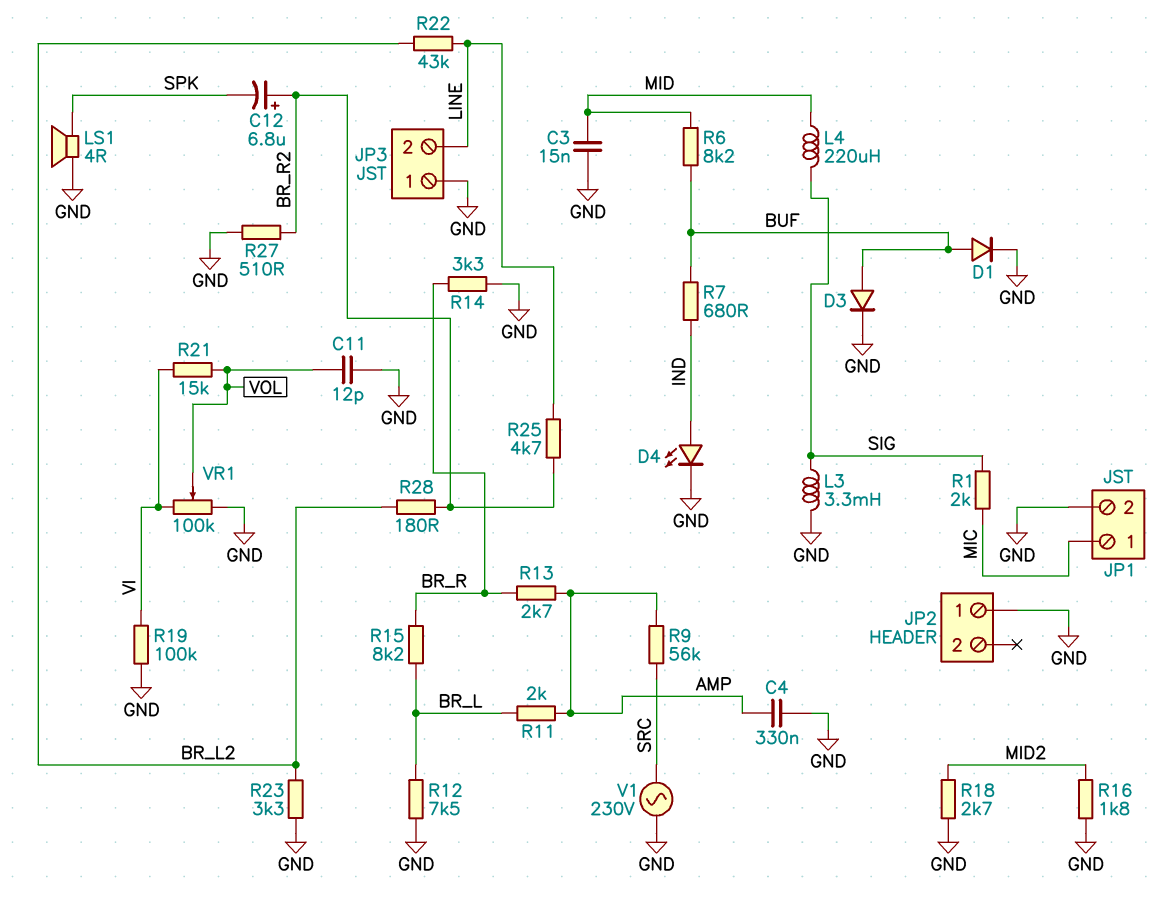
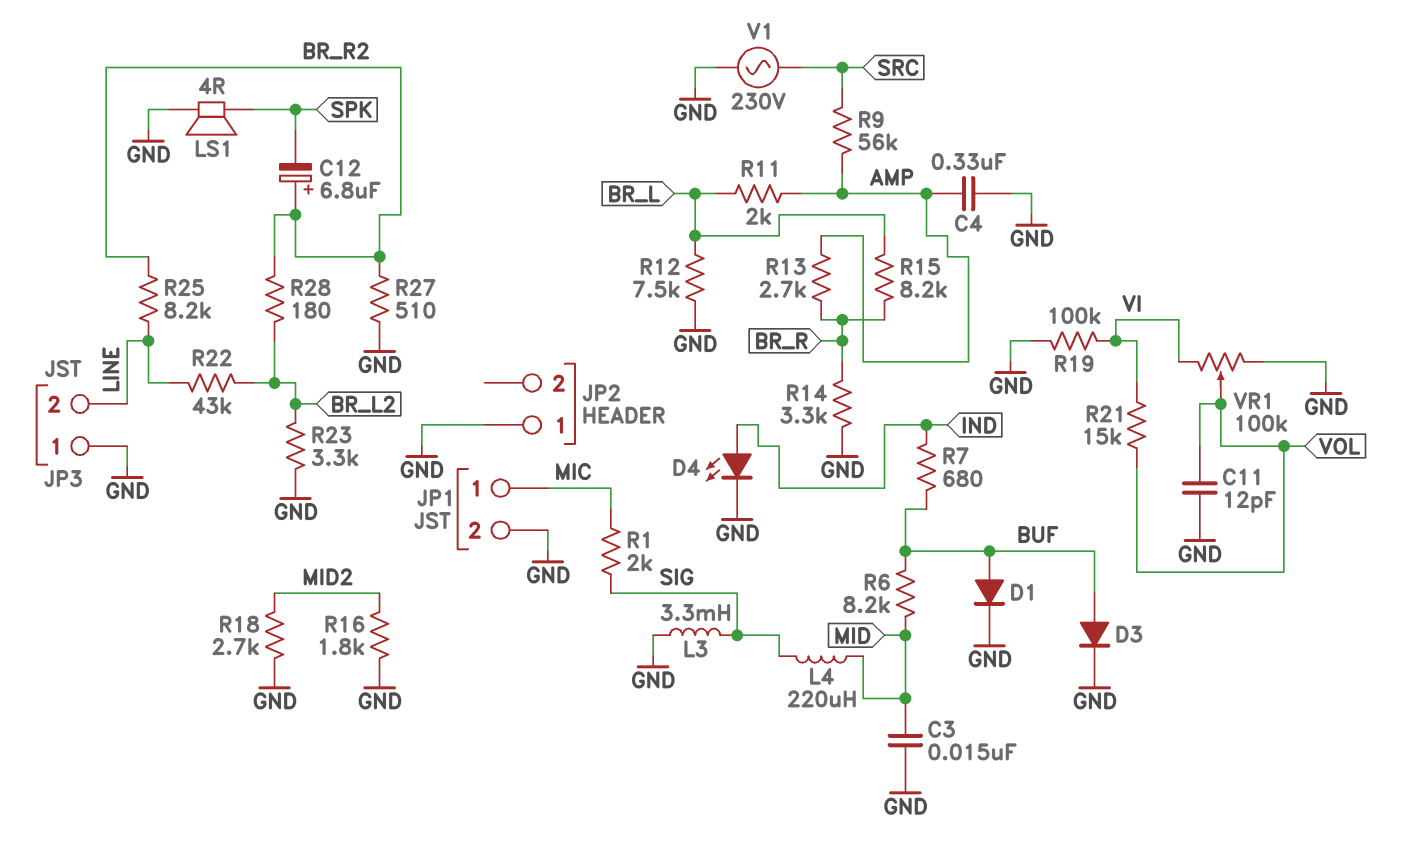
R25: 4.7k (BR_R2, LINE) -> 8.2k (BR_R2, LINE)

